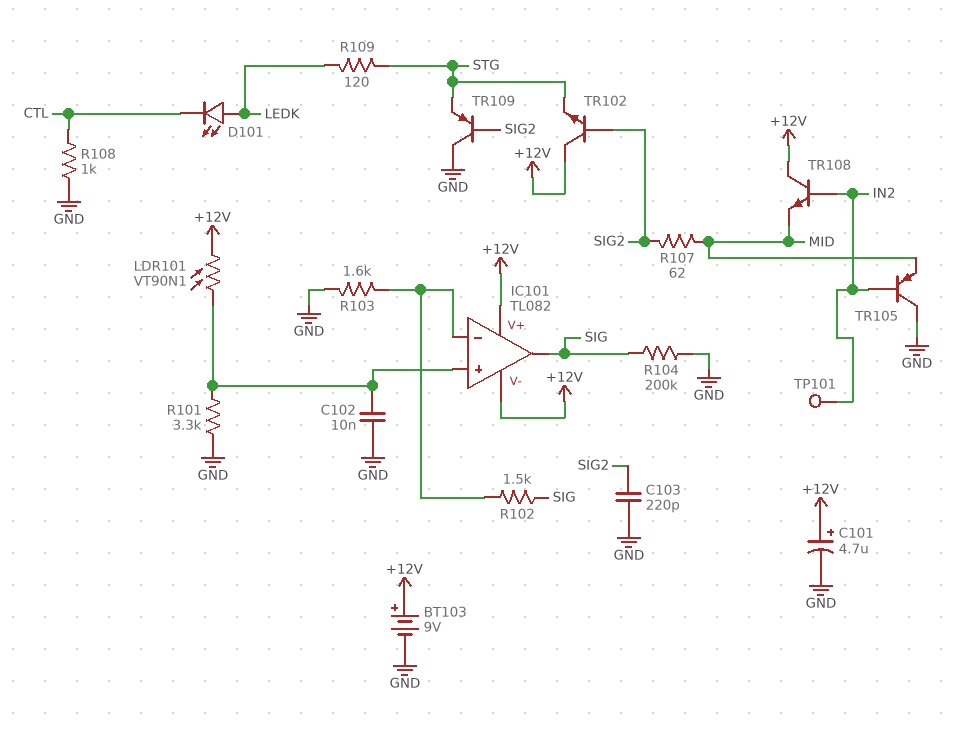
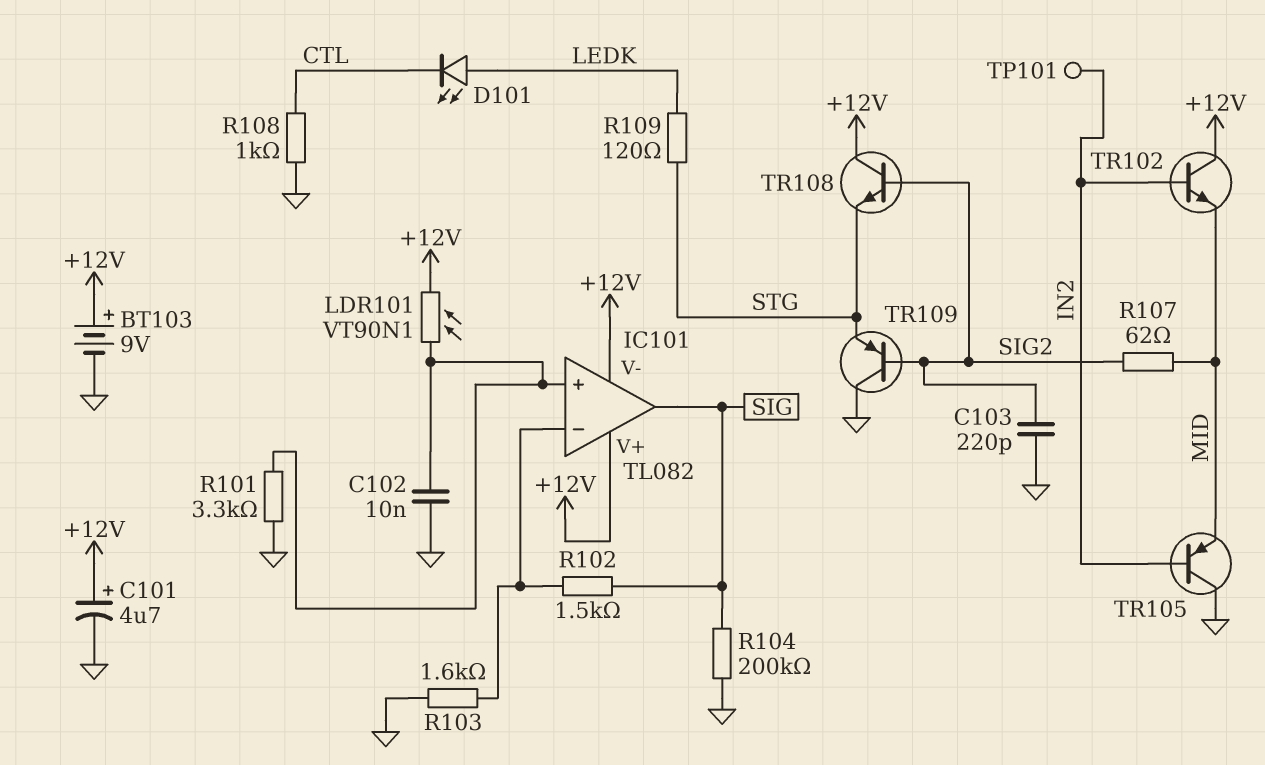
TR102: NPN (B SIG2, C +12V, E STG) -> NPN (B IN2, C +12V, E MID)
TR108: NPN (B IN2, C +12V, E MID) -> NPN (B SIG2, C +12V, E STG)

